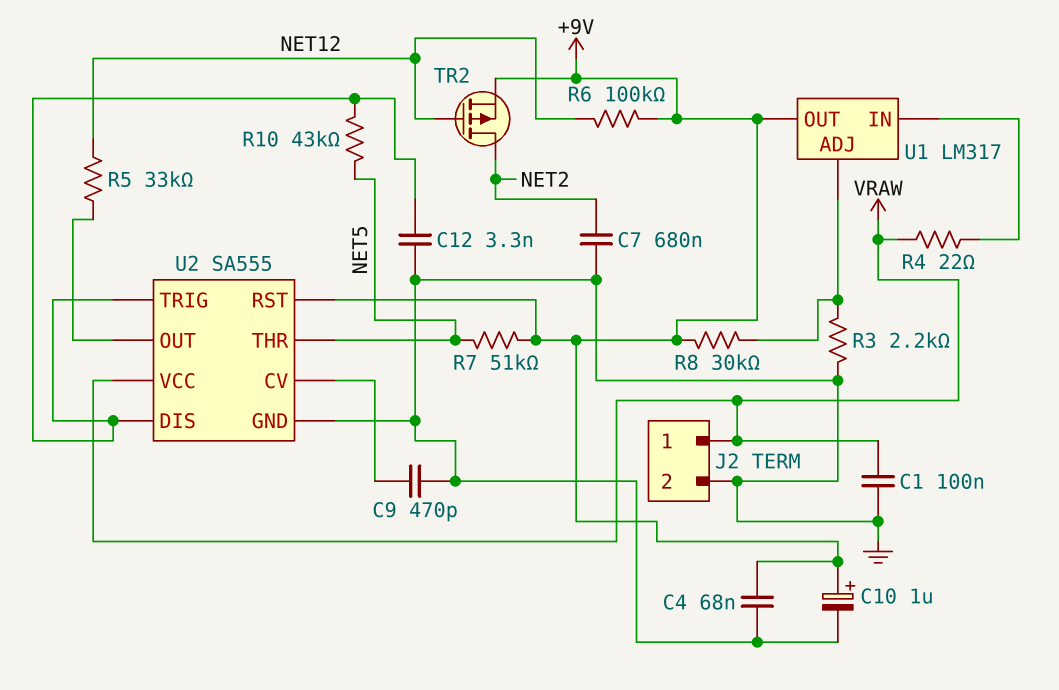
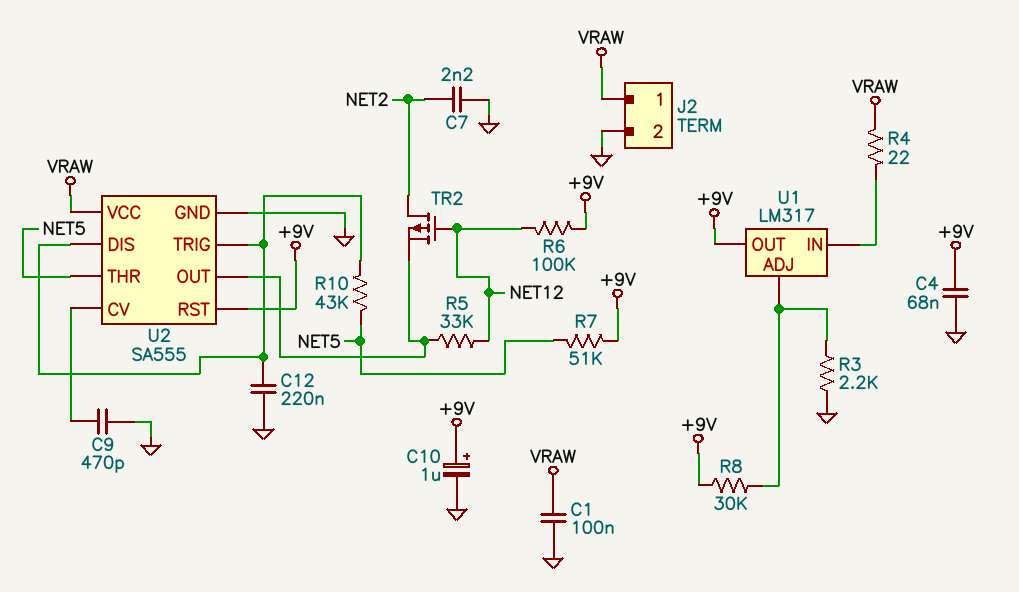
C7: 680nF (GND, NET2) -> 2.2nF (GND, NET2)
C12: 3.3nF (GND, U2/DIS) -> 220nF (GND, U2/DIS)
TR2: PMOS (G NET12, D NET2, S +9V) -> PMOS (G NET12, D NET2, S U2/OUT)

